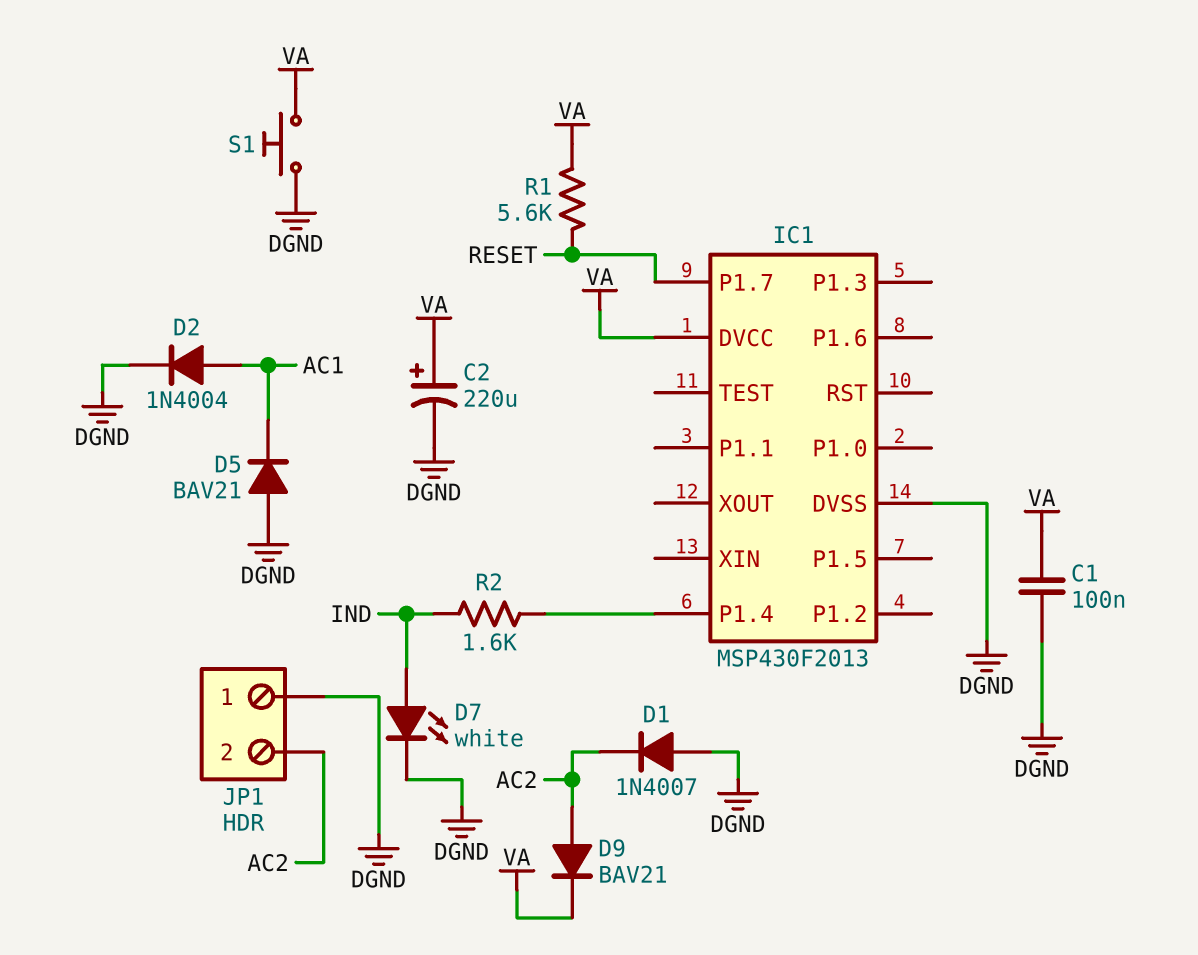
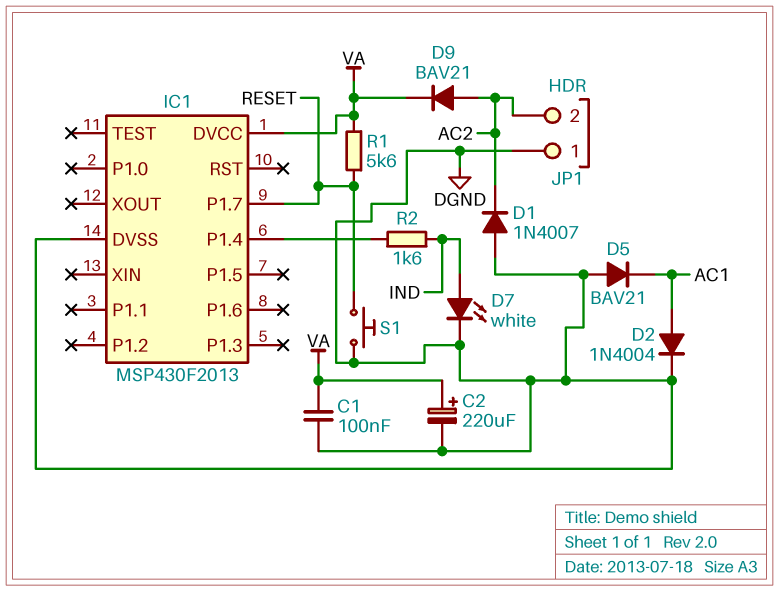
S1: button (DGND, VA) -> button (DGND, RESET)

